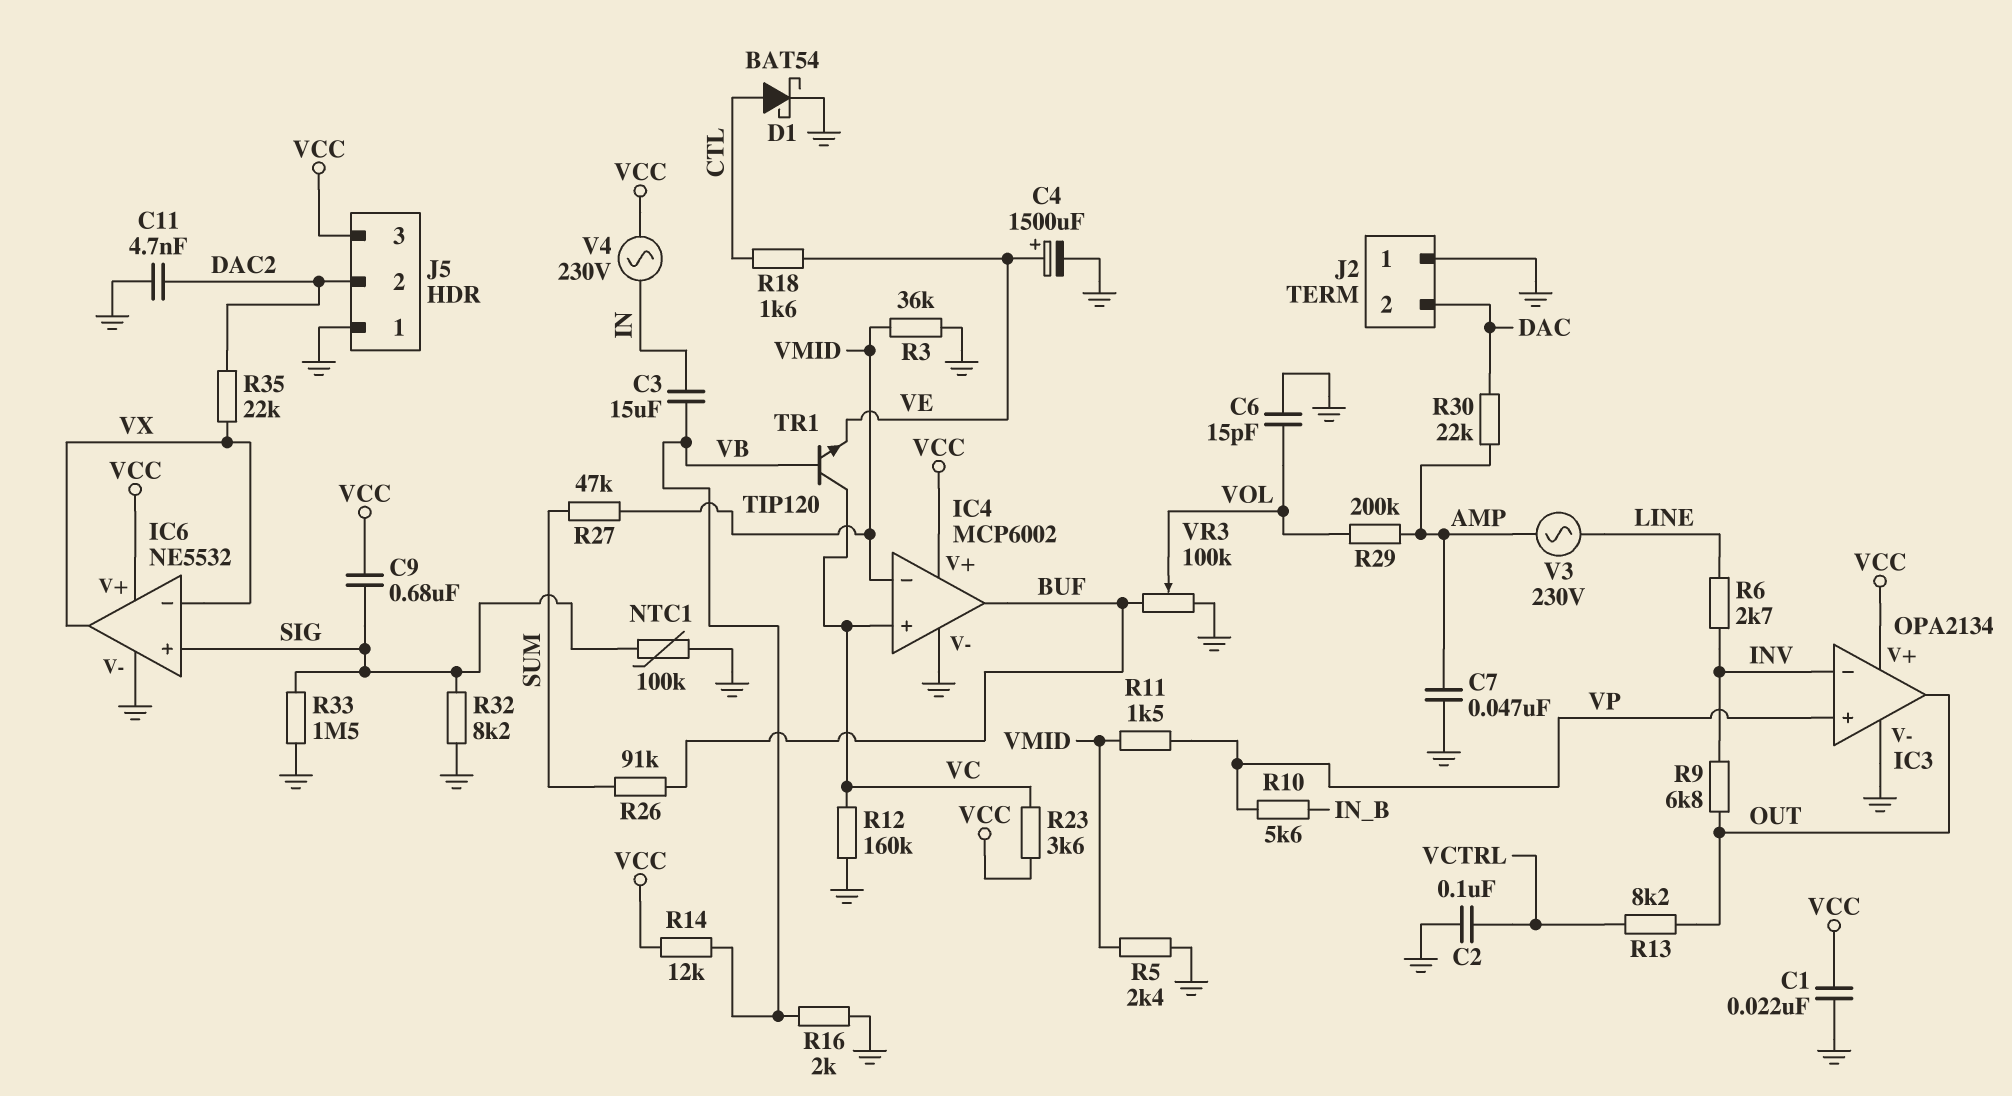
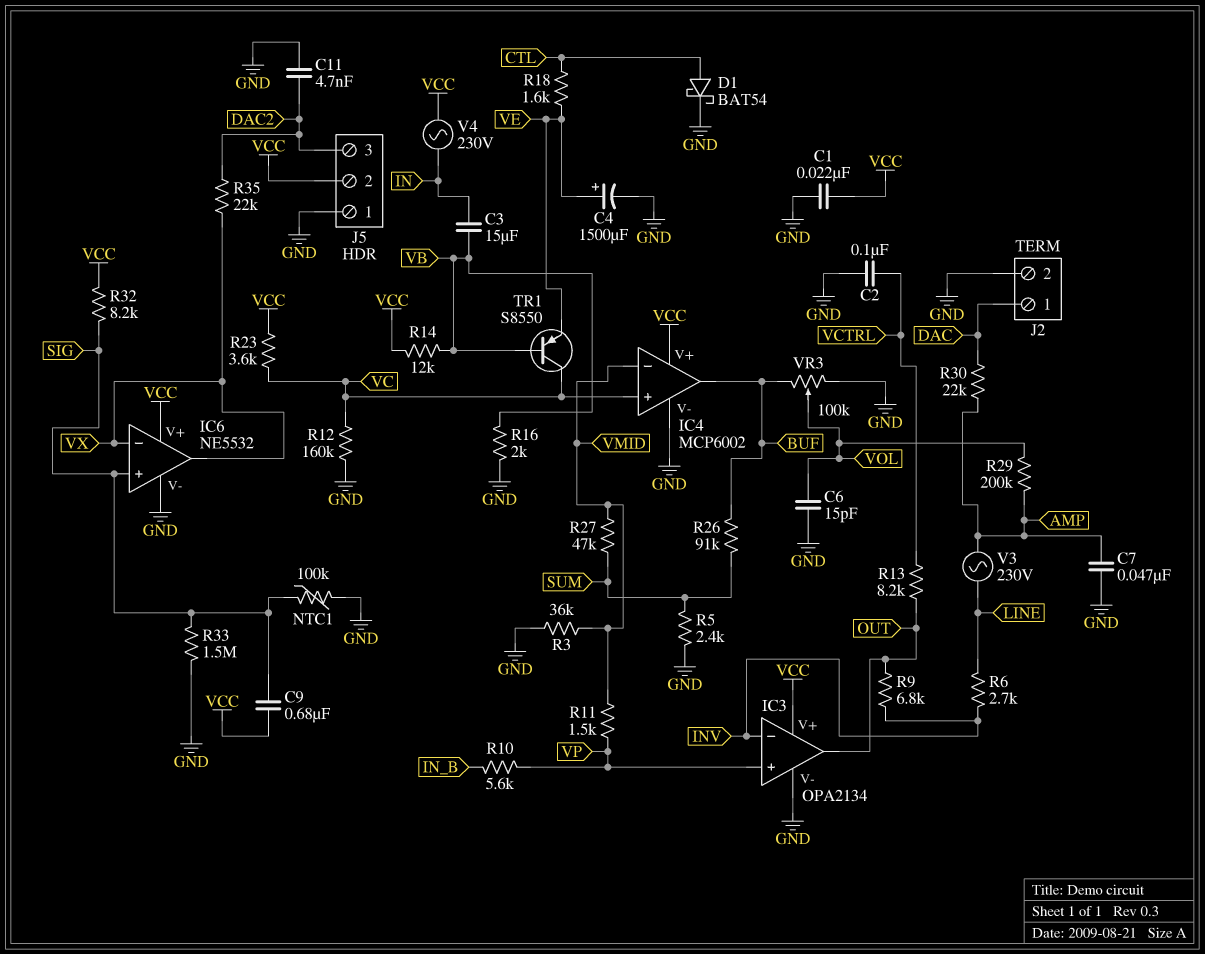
J2 pin 1: GND -> DAC
J2 pin 2: DAC -> GND
J5 pin 2: DAC2 -> VCC
J5 pin 3: VCC -> DAC2
R5: 2.4k (GND, VMID) -> 2.4k (GND, SUM)
R32: 8.2k (GND, SIG) -> 8.2k (SIG, VCC)
TR1: NPN TIP120 (B VB, C VC, E VE) -> PNP S8550 (B VB, C VC, E VE)

